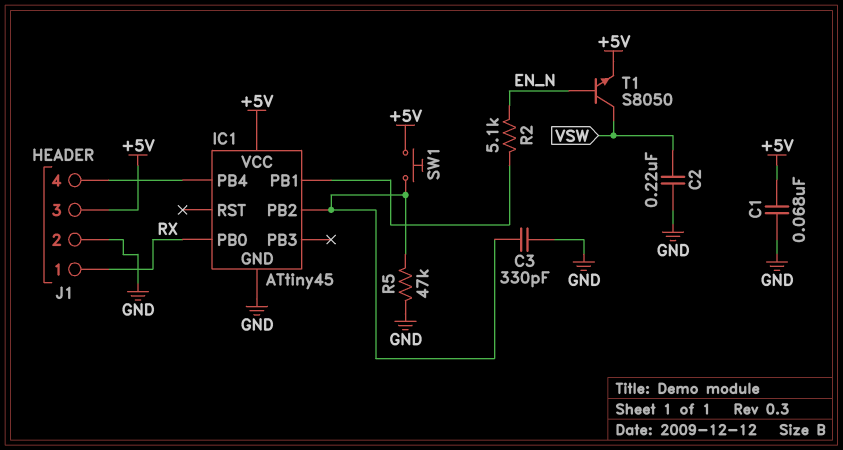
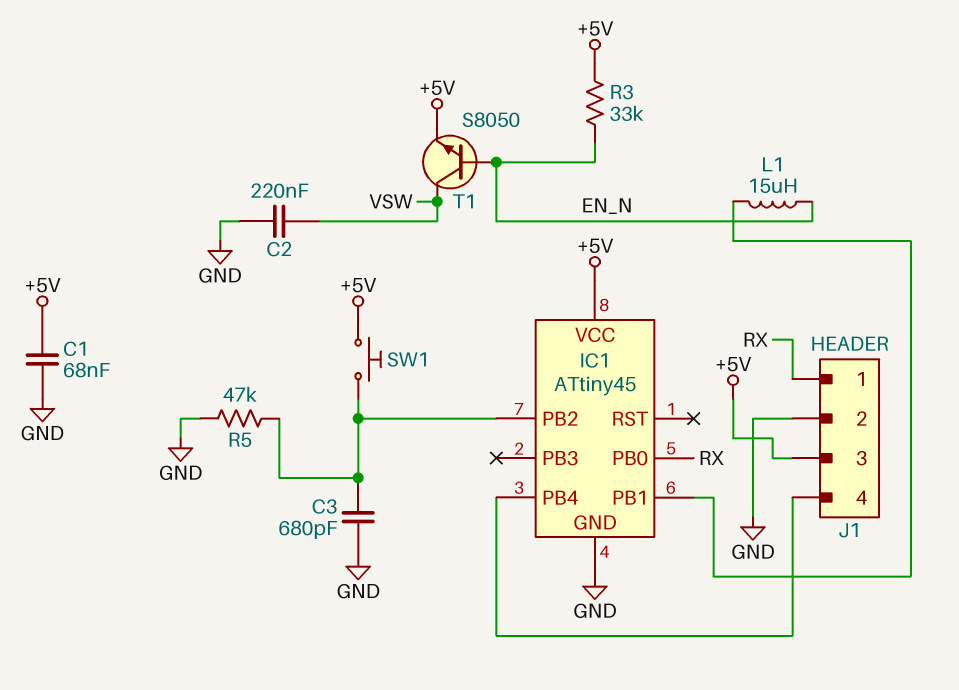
C3: 330pF (GND, IC1/PB2) -> 680pF (GND, IC1/PB2)
L1: none -> 15uH (EN_N, IC1/PB1)
R2: 5.1k (EN_N, IC1/PB1) -> none
R3: none -> 33k (+5V, EN_N)

